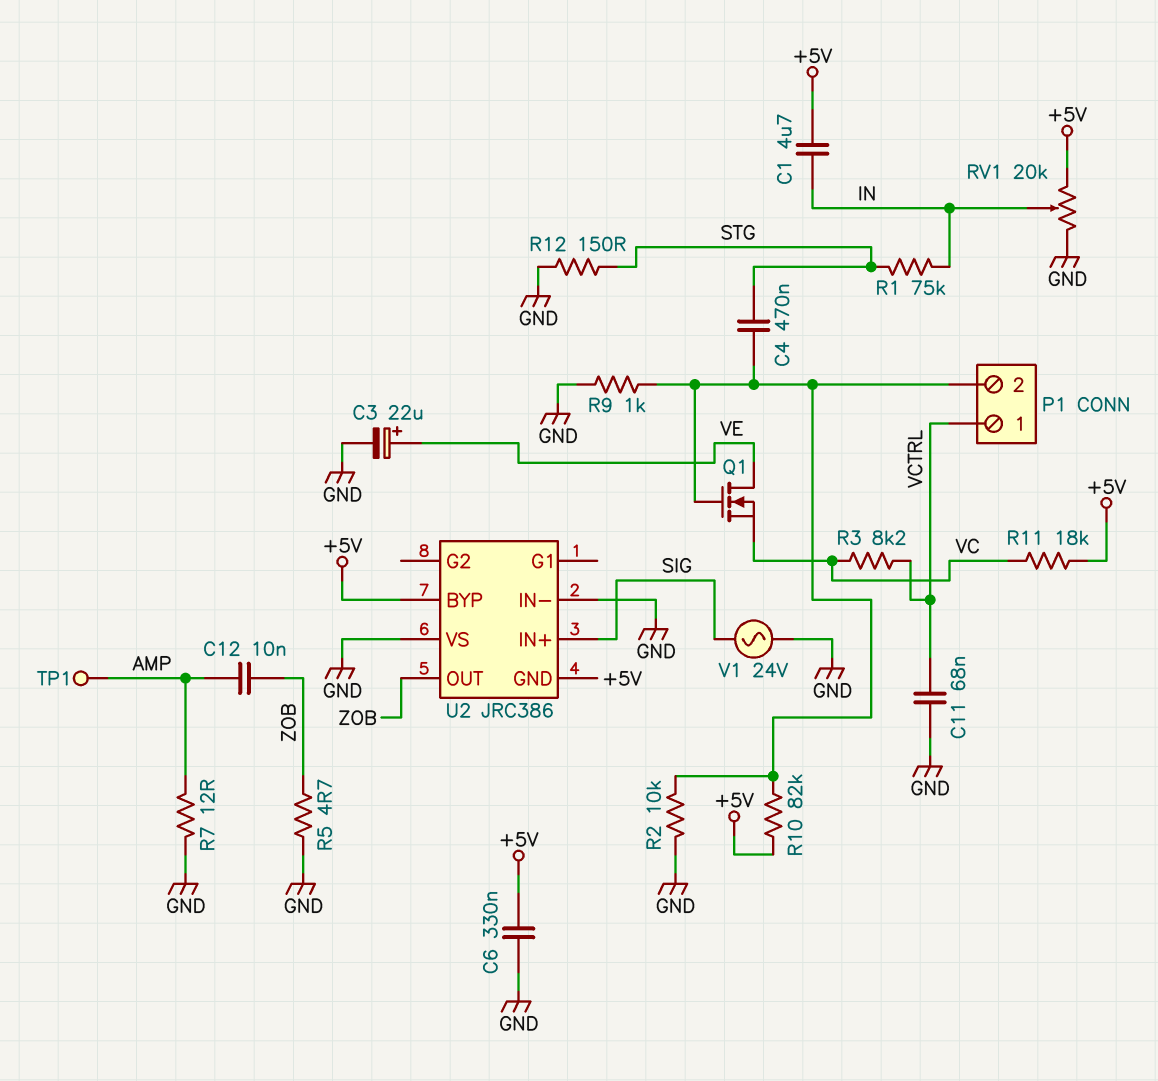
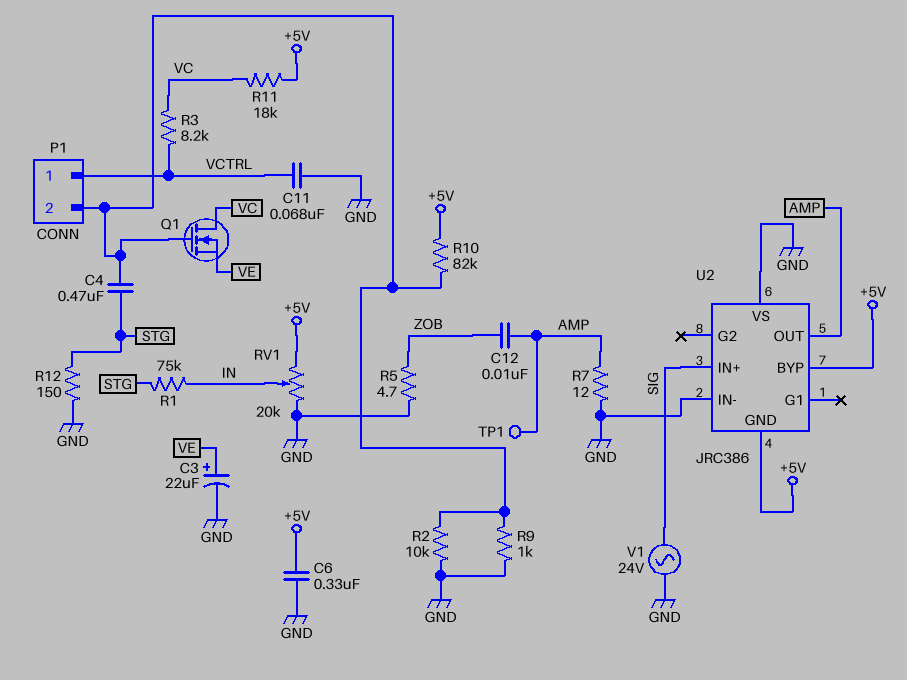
C1: 4.7uF (+5V, IN) -> none
Q1: NMOS (G P1/2, D VE, S VC) -> NMOS (G P1/2, D VC, S VE)
U2 pin OUT: ZOB -> AMP

